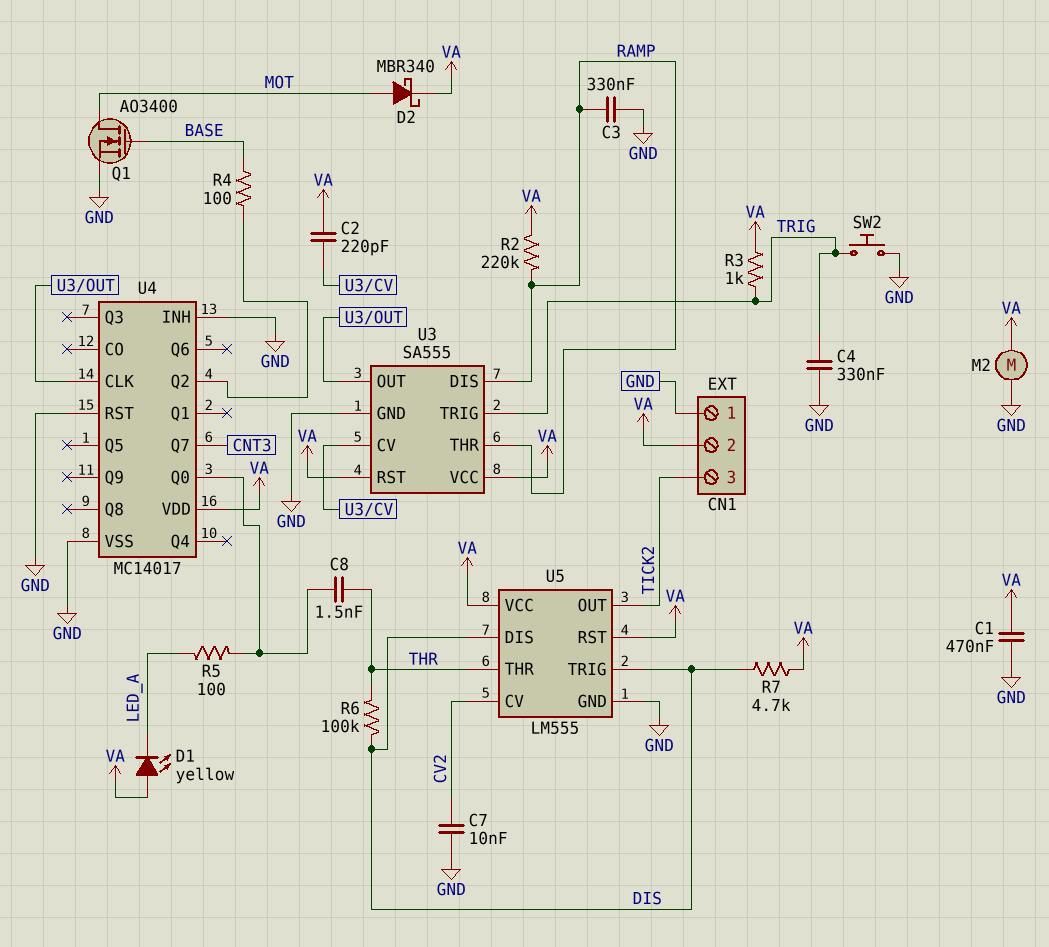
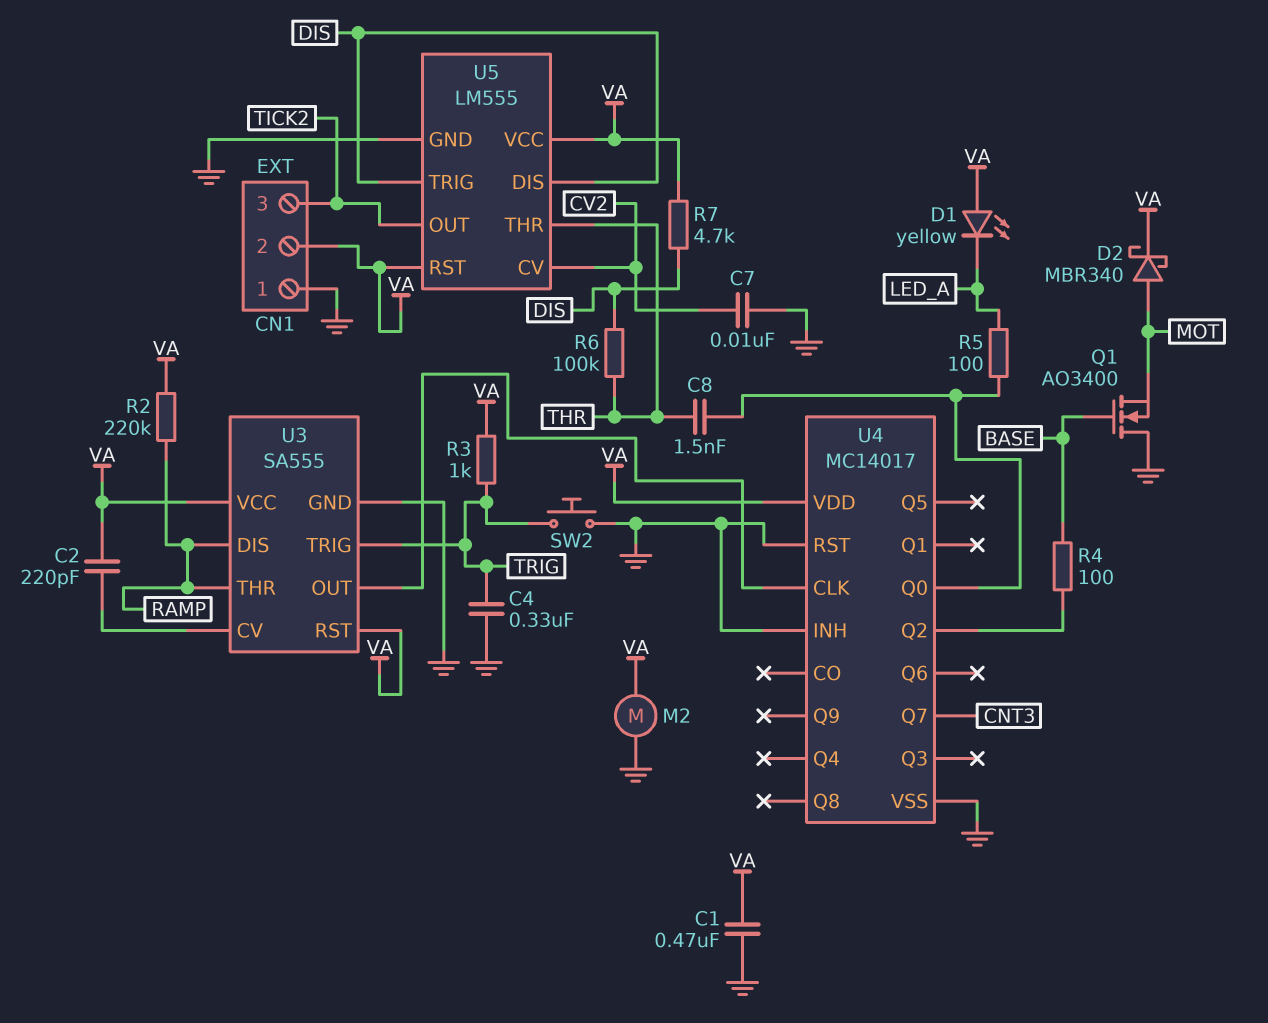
C3: 330nF (GND, RAMP) -> none
Q1: NMOS AO3400 (G BASE, D MOT, S GND) -> NMOS AO3400 (G BASE, D GND, S MOT)

